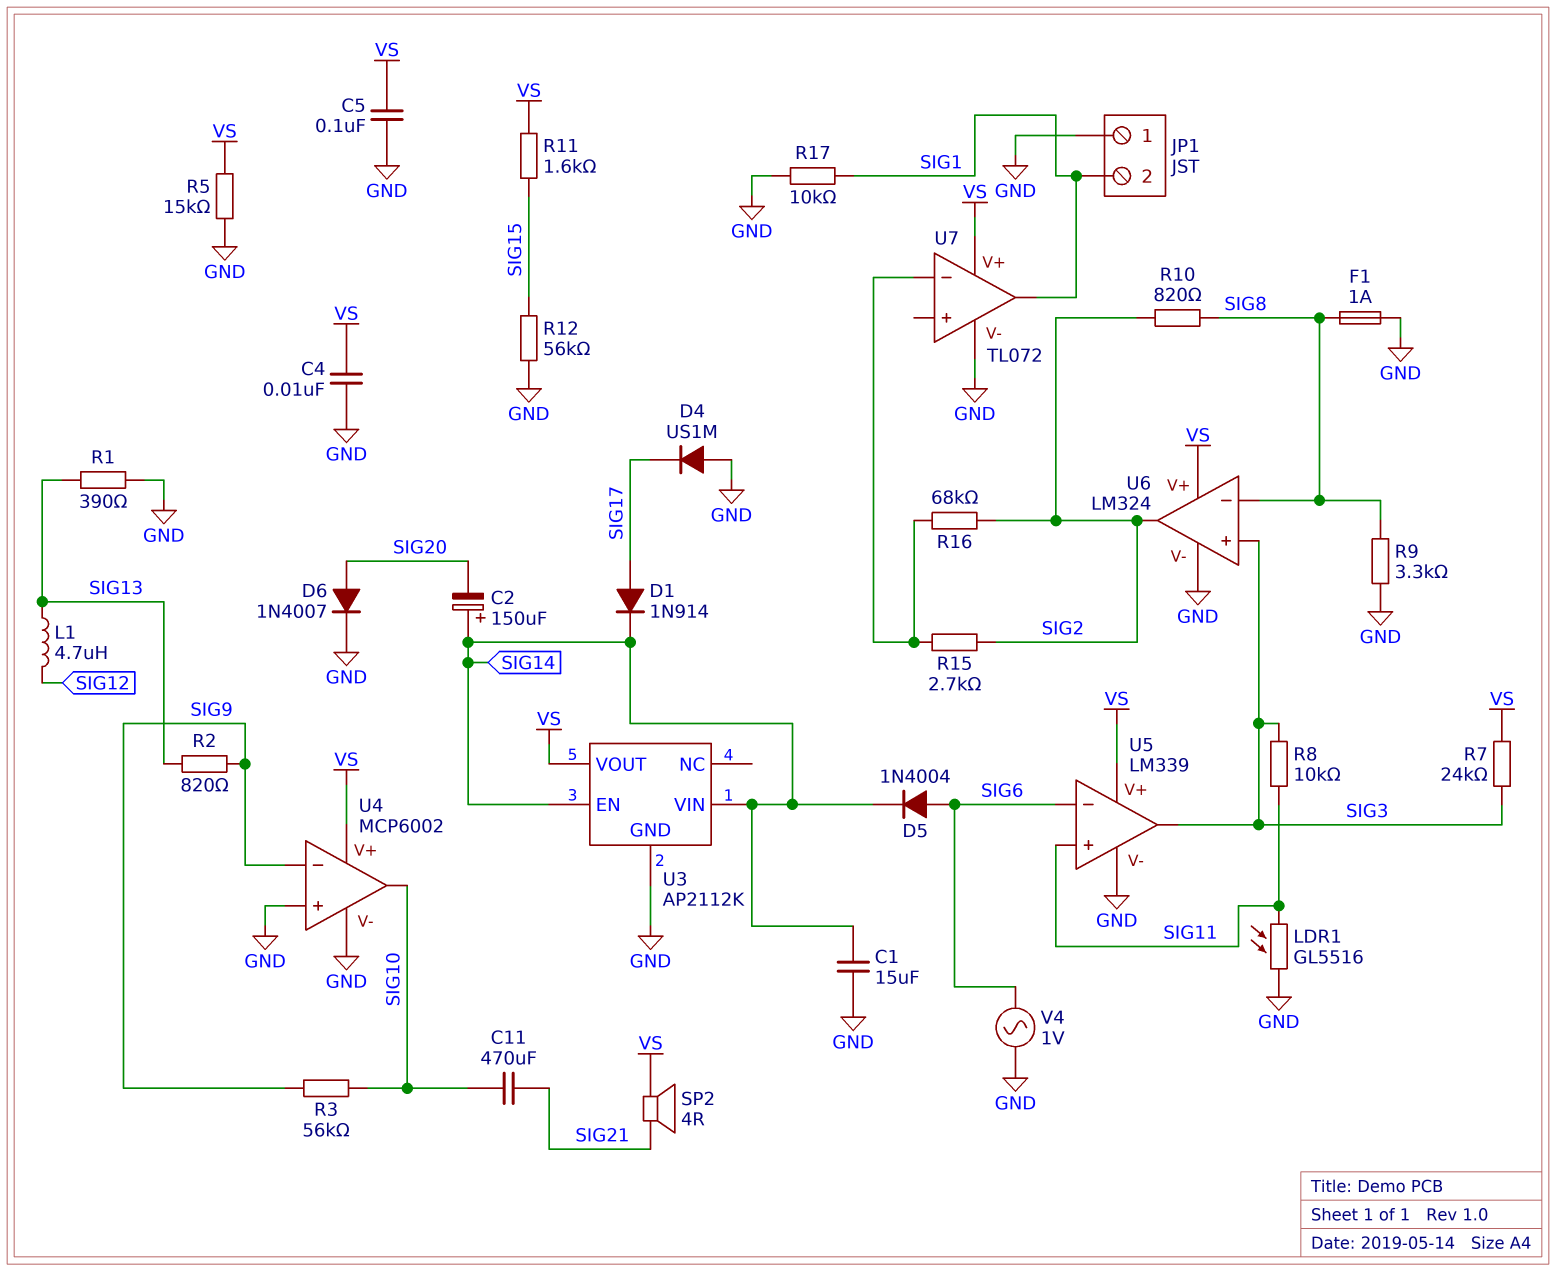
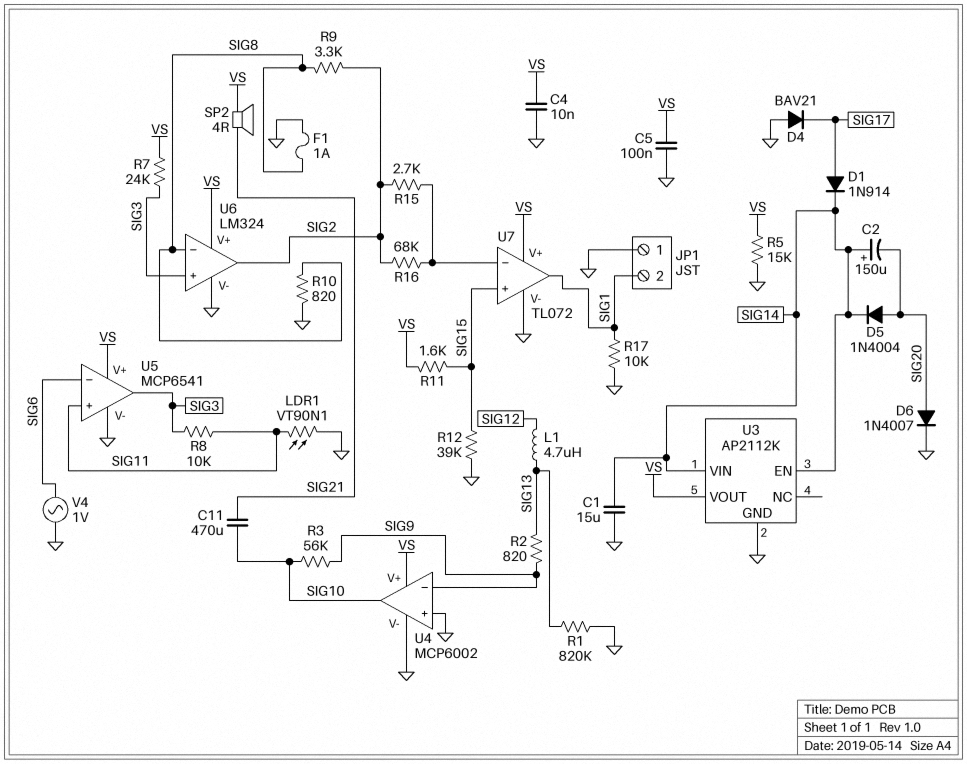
D4: diode US1M (A GND, K SIG17) -> diode BAV21 (A GND, K SIG17)
D5: diode 1N4004 (A SIG6, K SIG14) -> diode 1N4004 (A SIG20, K SIG14)
LDR1: GL5516 (GND, SIG11) -> VT90N1 (GND, SIG11)
R1: 390 (GND, SIG13) -> 820k (GND, SIG13)
R9: 3.3k (GND, SIG8) -> 3.3k (SIG2, SIG8)
R10: 820 (SIG2, SIG8) -> 820 (GND, SIG8)
R12: 56k (GND, SIG15) -> 39k (GND, SIG15)
U5: LM339 -> MCP6541
U7 pin in+: none -> SIG15

